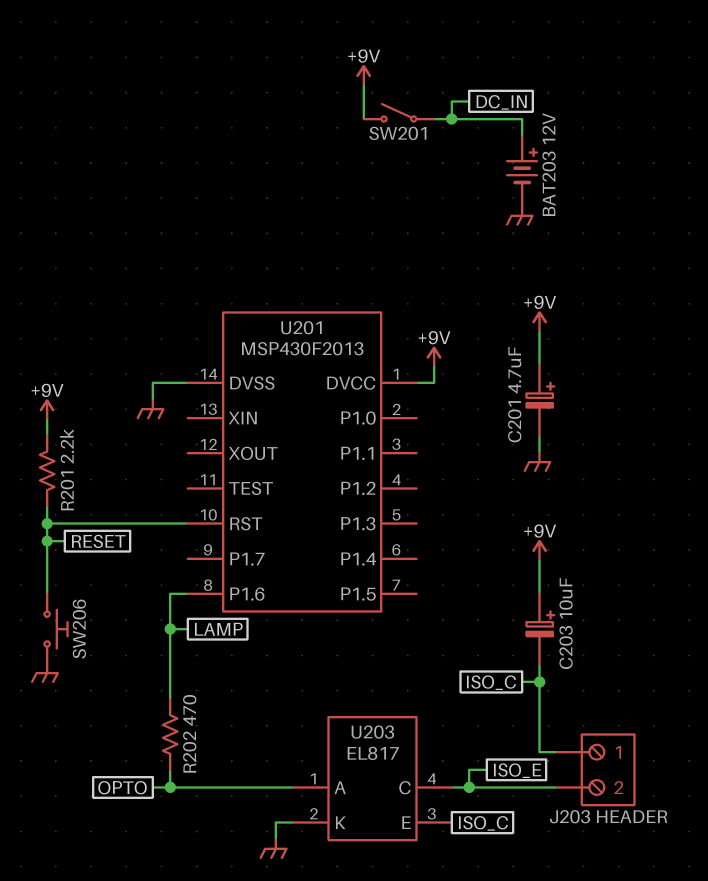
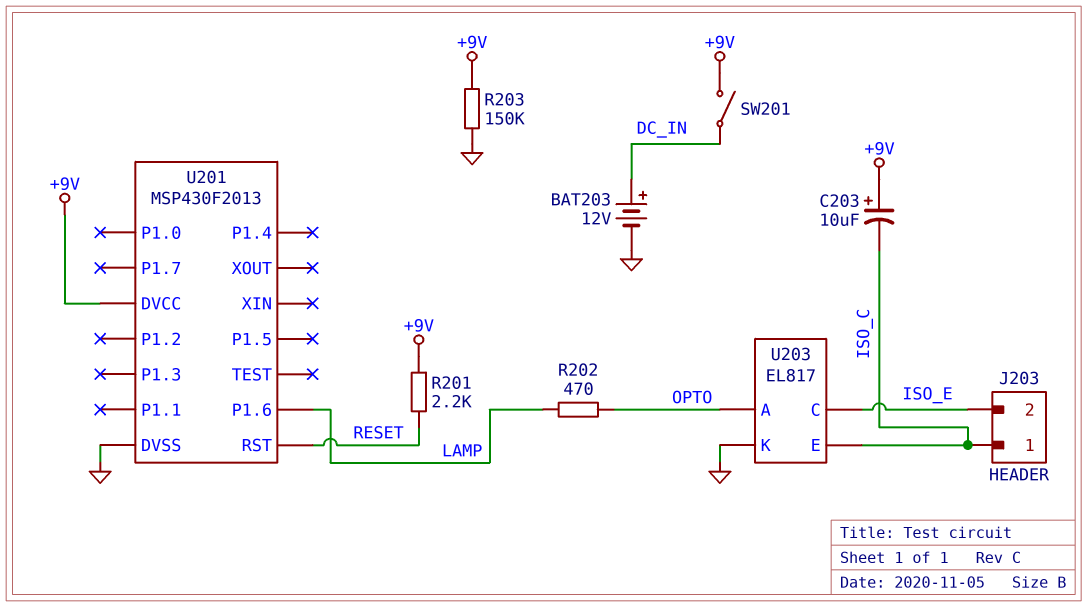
C201: 4.7uF (plus +9V, minus GND) -> none
R203: none -> 150k (+9V, GND)
SW206: button (GND, RESET) -> none

